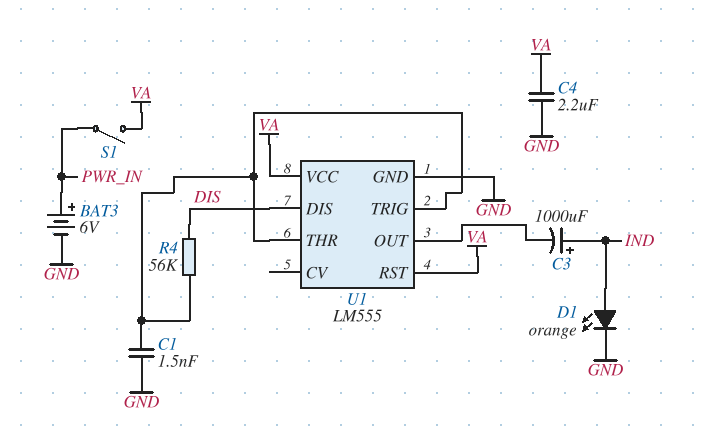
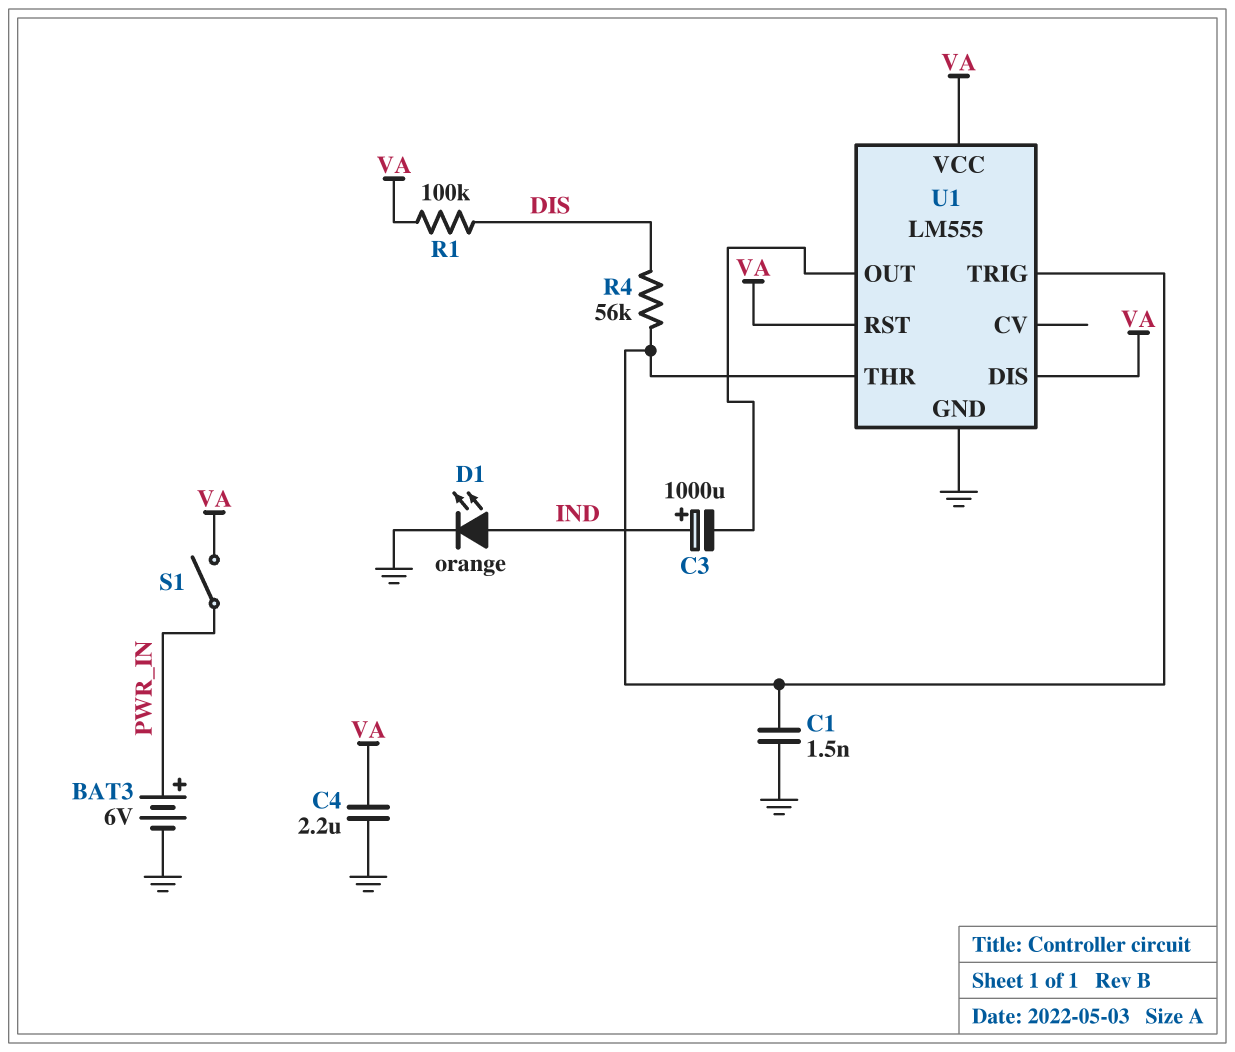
R1: none -> 100k (DIS, VA)
U1 pin DIS: DIS -> VA

